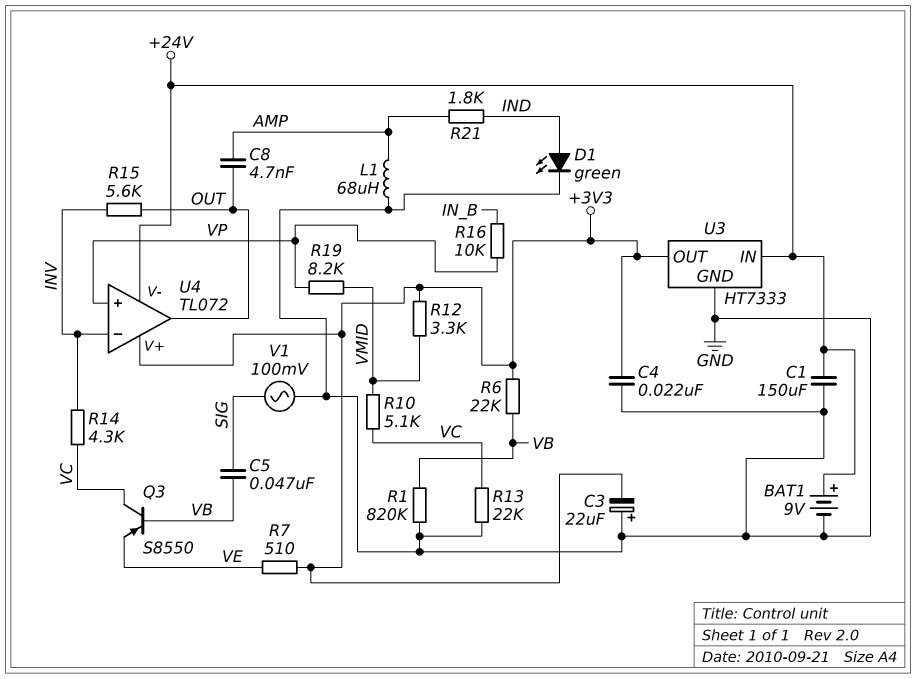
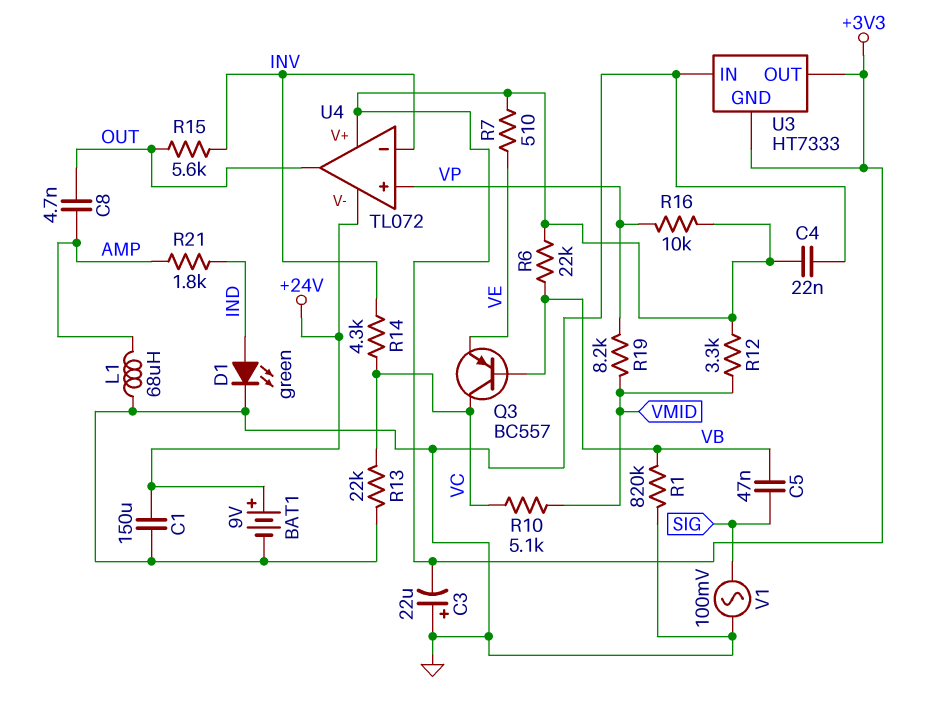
Q3: PNP S8550 (B VB, C VC, E VE) -> PNP BC557 (B VB, C VC, E VE)
R16: 10k (IN_B, VP) -> 10k (+3V3, VP)
U3 pin GND: GND -> +3V3
U3 pin IN: +24V -> GND

